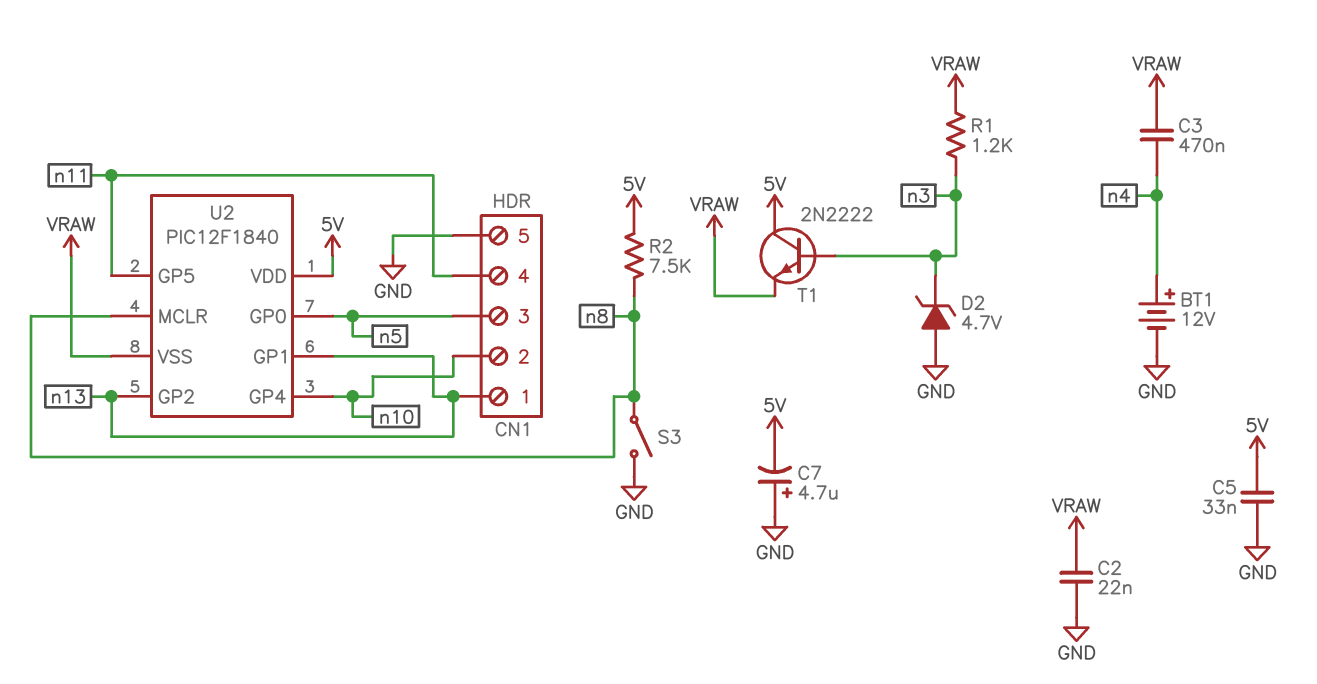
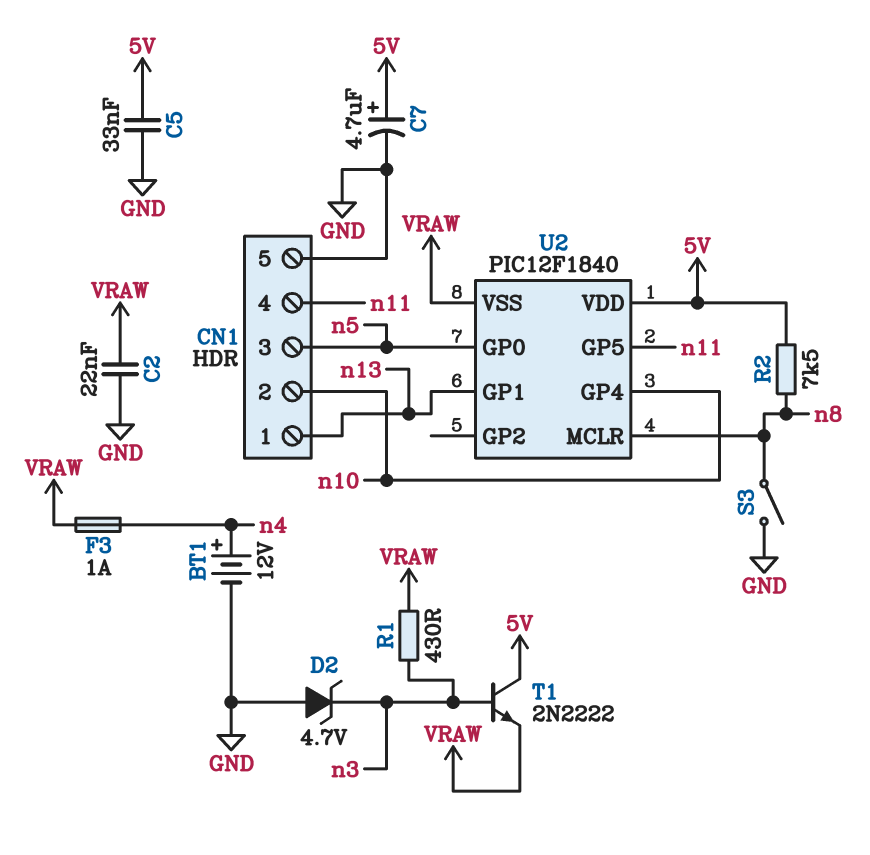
C3: 470nF (VRAW, n4) -> none
C7: 4.7uF (plus GND, minus 5V) -> 4.7uF (plus 5V, minus GND)
F3: none -> 1A (VRAW, n4)
R1: 1.2k (VRAW, n3) -> 430 (VRAW, n3)
U2 pin GP2: n13 -> none

